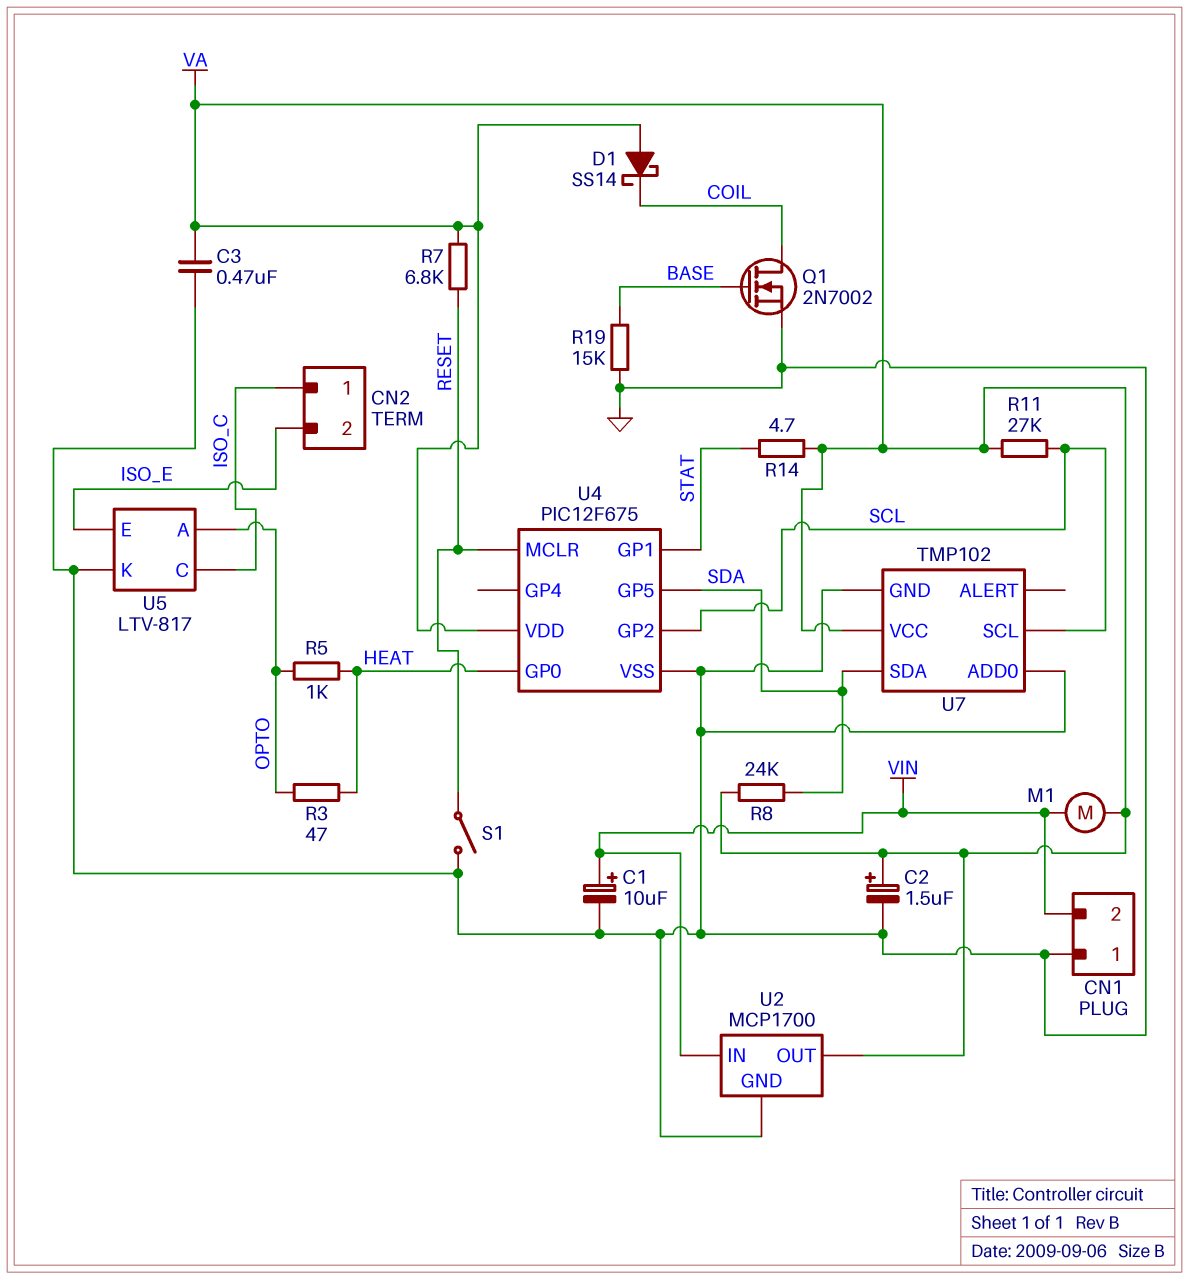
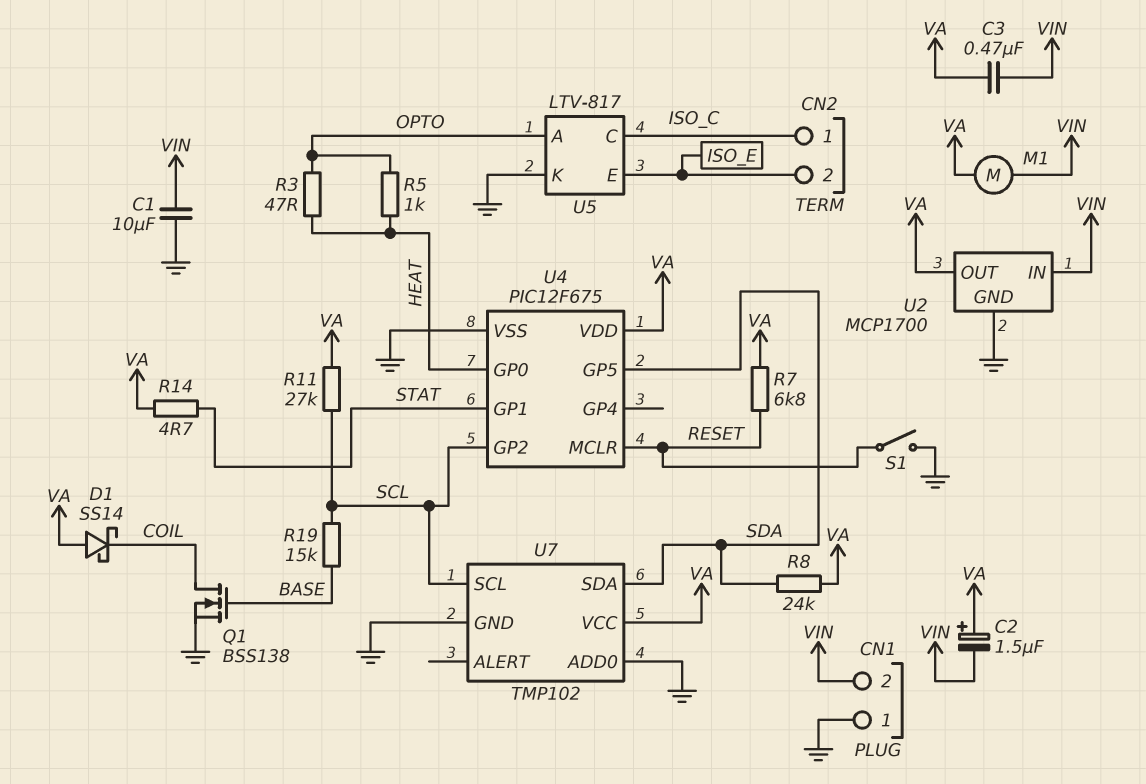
C1: 10uF (plus VIN, minus GND) -> 10uF (GND, VIN)
C2: 1.5uF (plus VA, minus GND) -> 1.5uF (plus VA, minus VIN)
C3: 470nF (GND, VA) -> 470nF (VA, VIN)
Q1: NMOS 2N7002 (G BASE, D COIL, S GND) -> NMOS BSS138 (G BASE, D COIL, S GND)
R19: 15k (BASE, GND) -> 15k (BASE, SCL)

